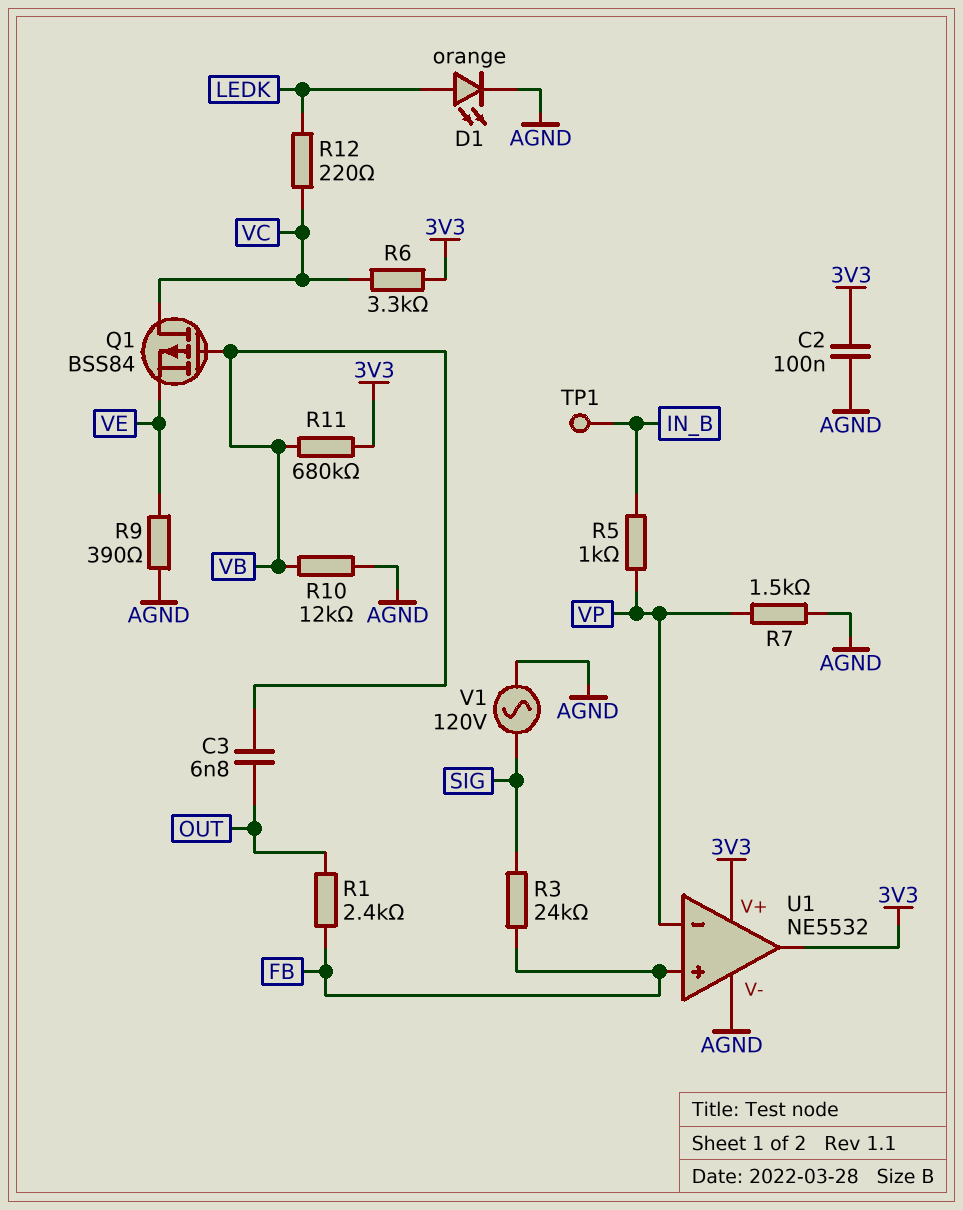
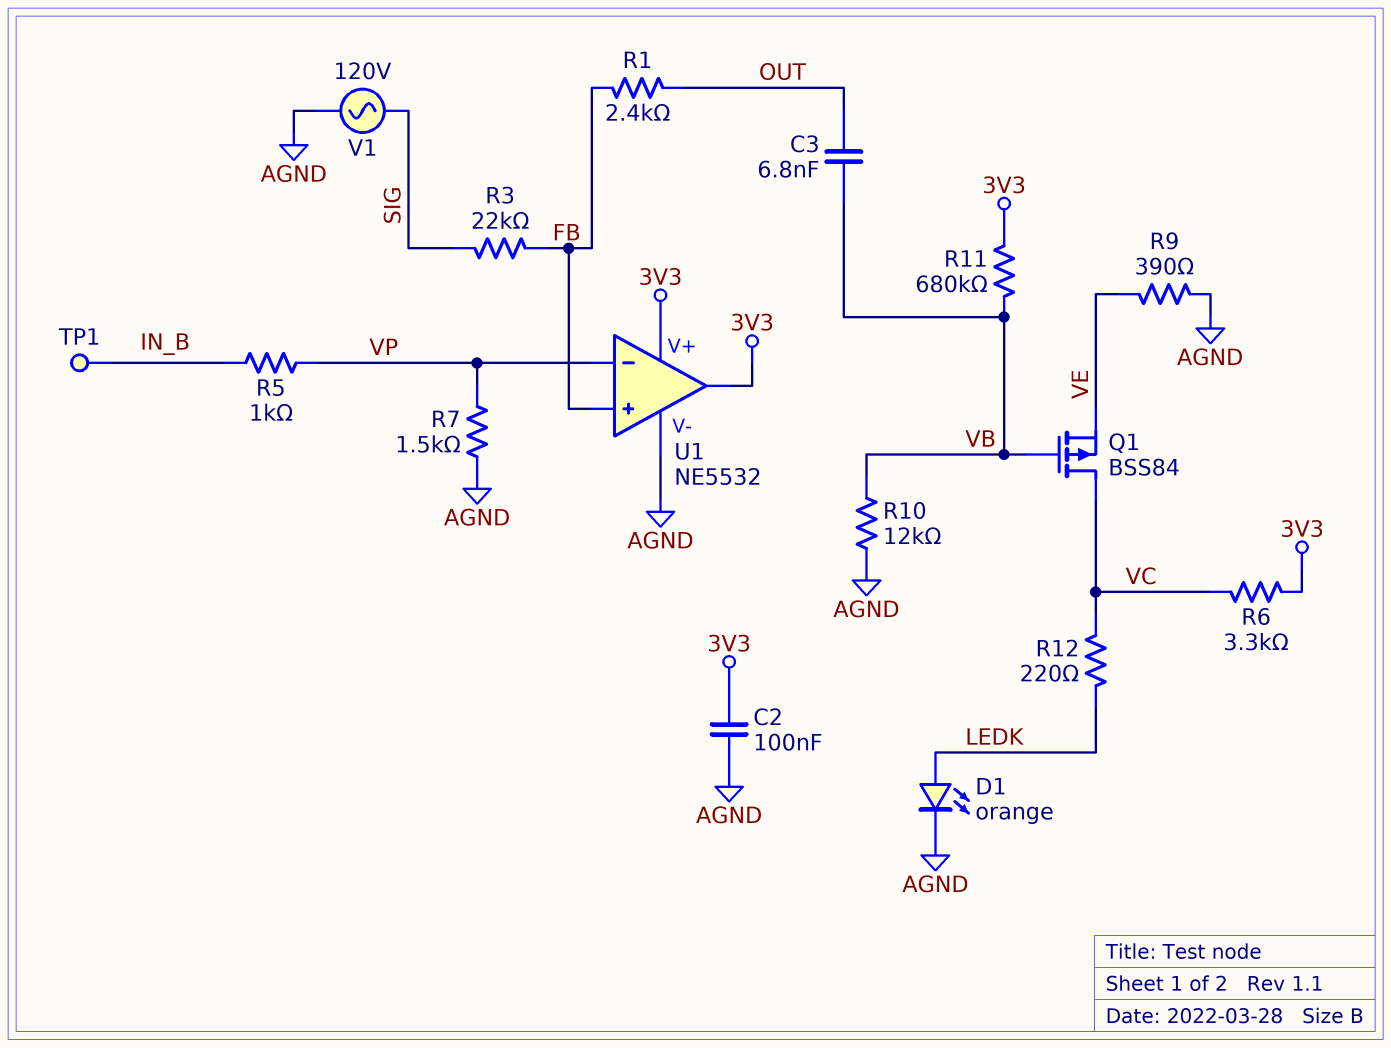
R3: 24k (FB, SIG) -> 22k (FB, SIG)

